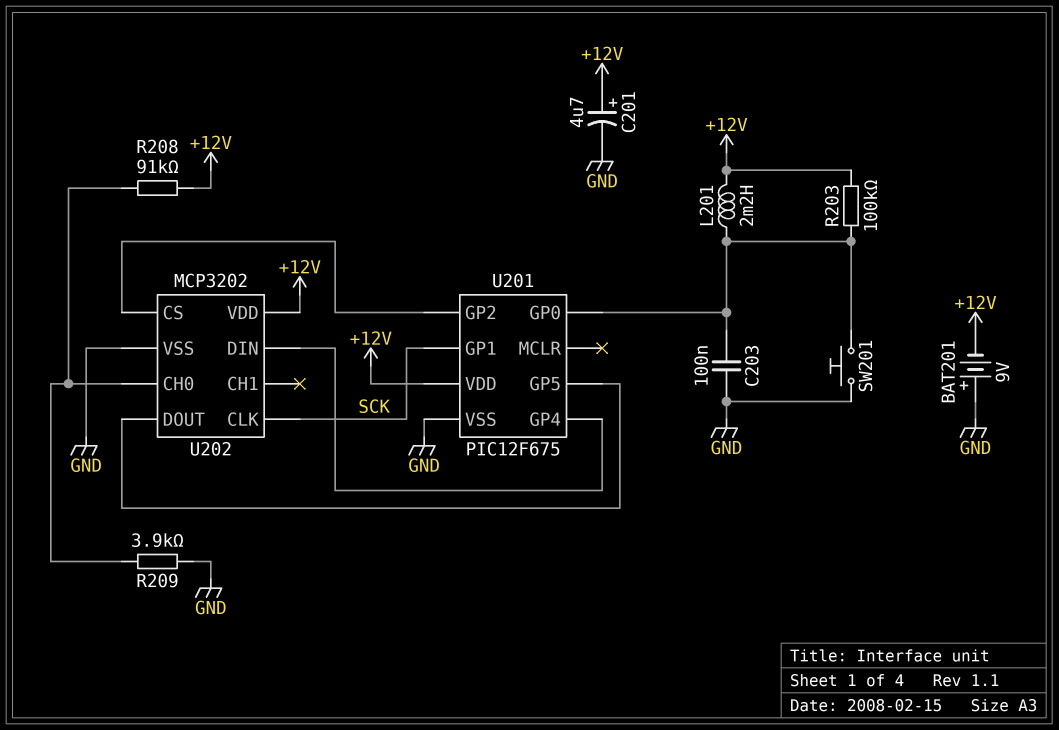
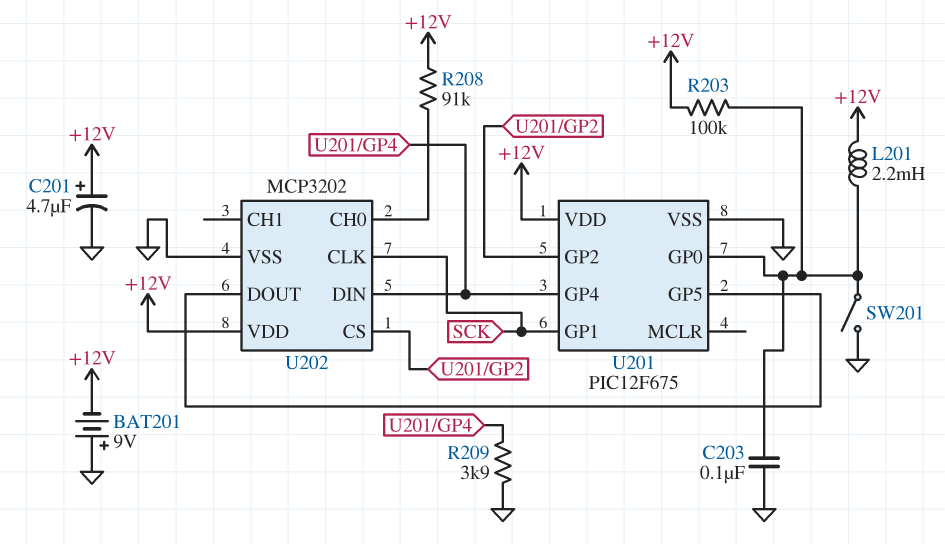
R209: 3.9k (GND, U202/CH0) -> 3.9k (GND, U201/GP4)
SW201: button (GND, U201/GP0) -> switch (GND, U201/GP0)

